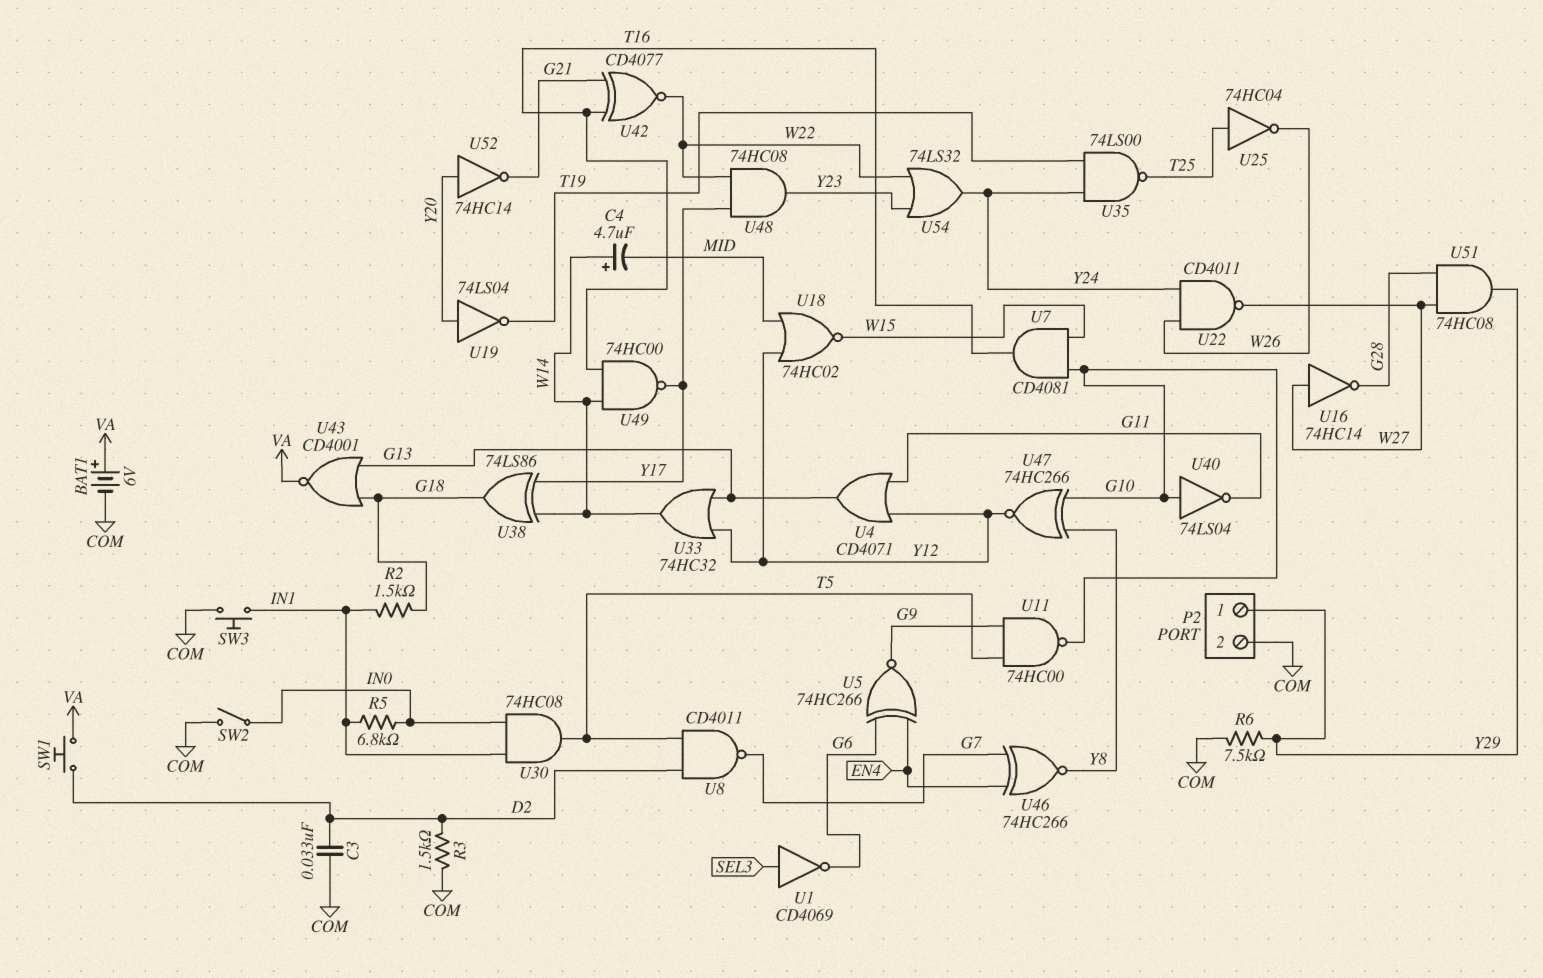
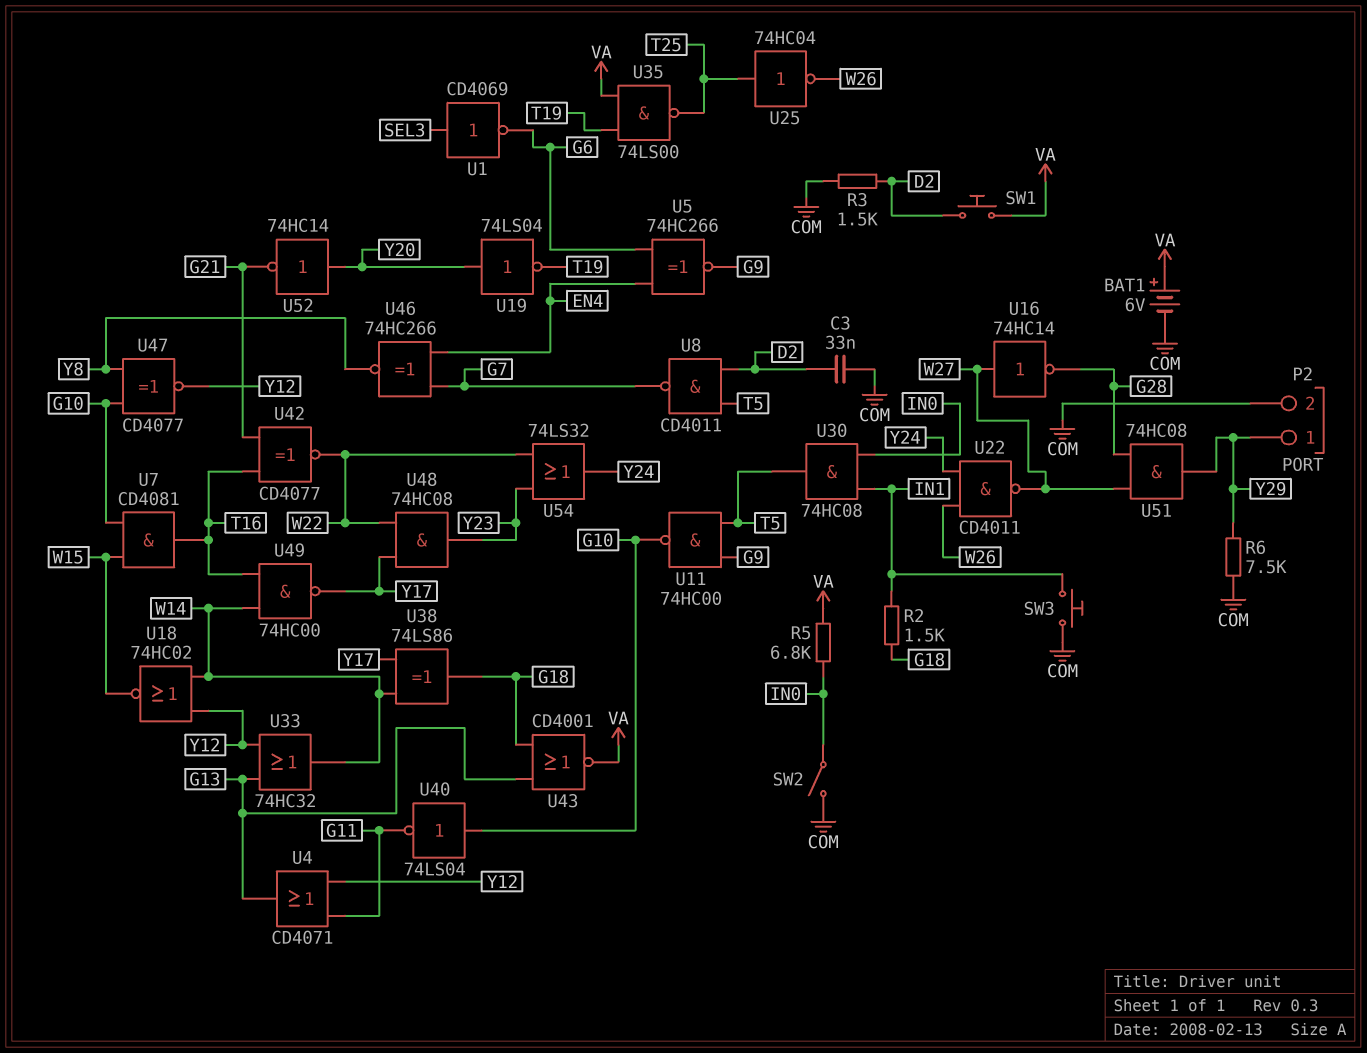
C4: 4.7uF (plus W14, minus MID) -> none
R5: 6.8k (IN0, IN1) -> 6.8k (IN0, VA)
U18: NOR 74HC02 (in MID, in Y12, out W15) -> NOR 74HC02 (in W14, in Y12, out W15)
U35: NAND 74LS00 (in T19, in Y24, out T25) -> NAND 74LS00 (in T19, in VA, out T25)
U47: XNOR 74HC266 (in G10, in Y8, out Y12) -> XNOR CD4077 (in G10, in Y8, out Y12)

